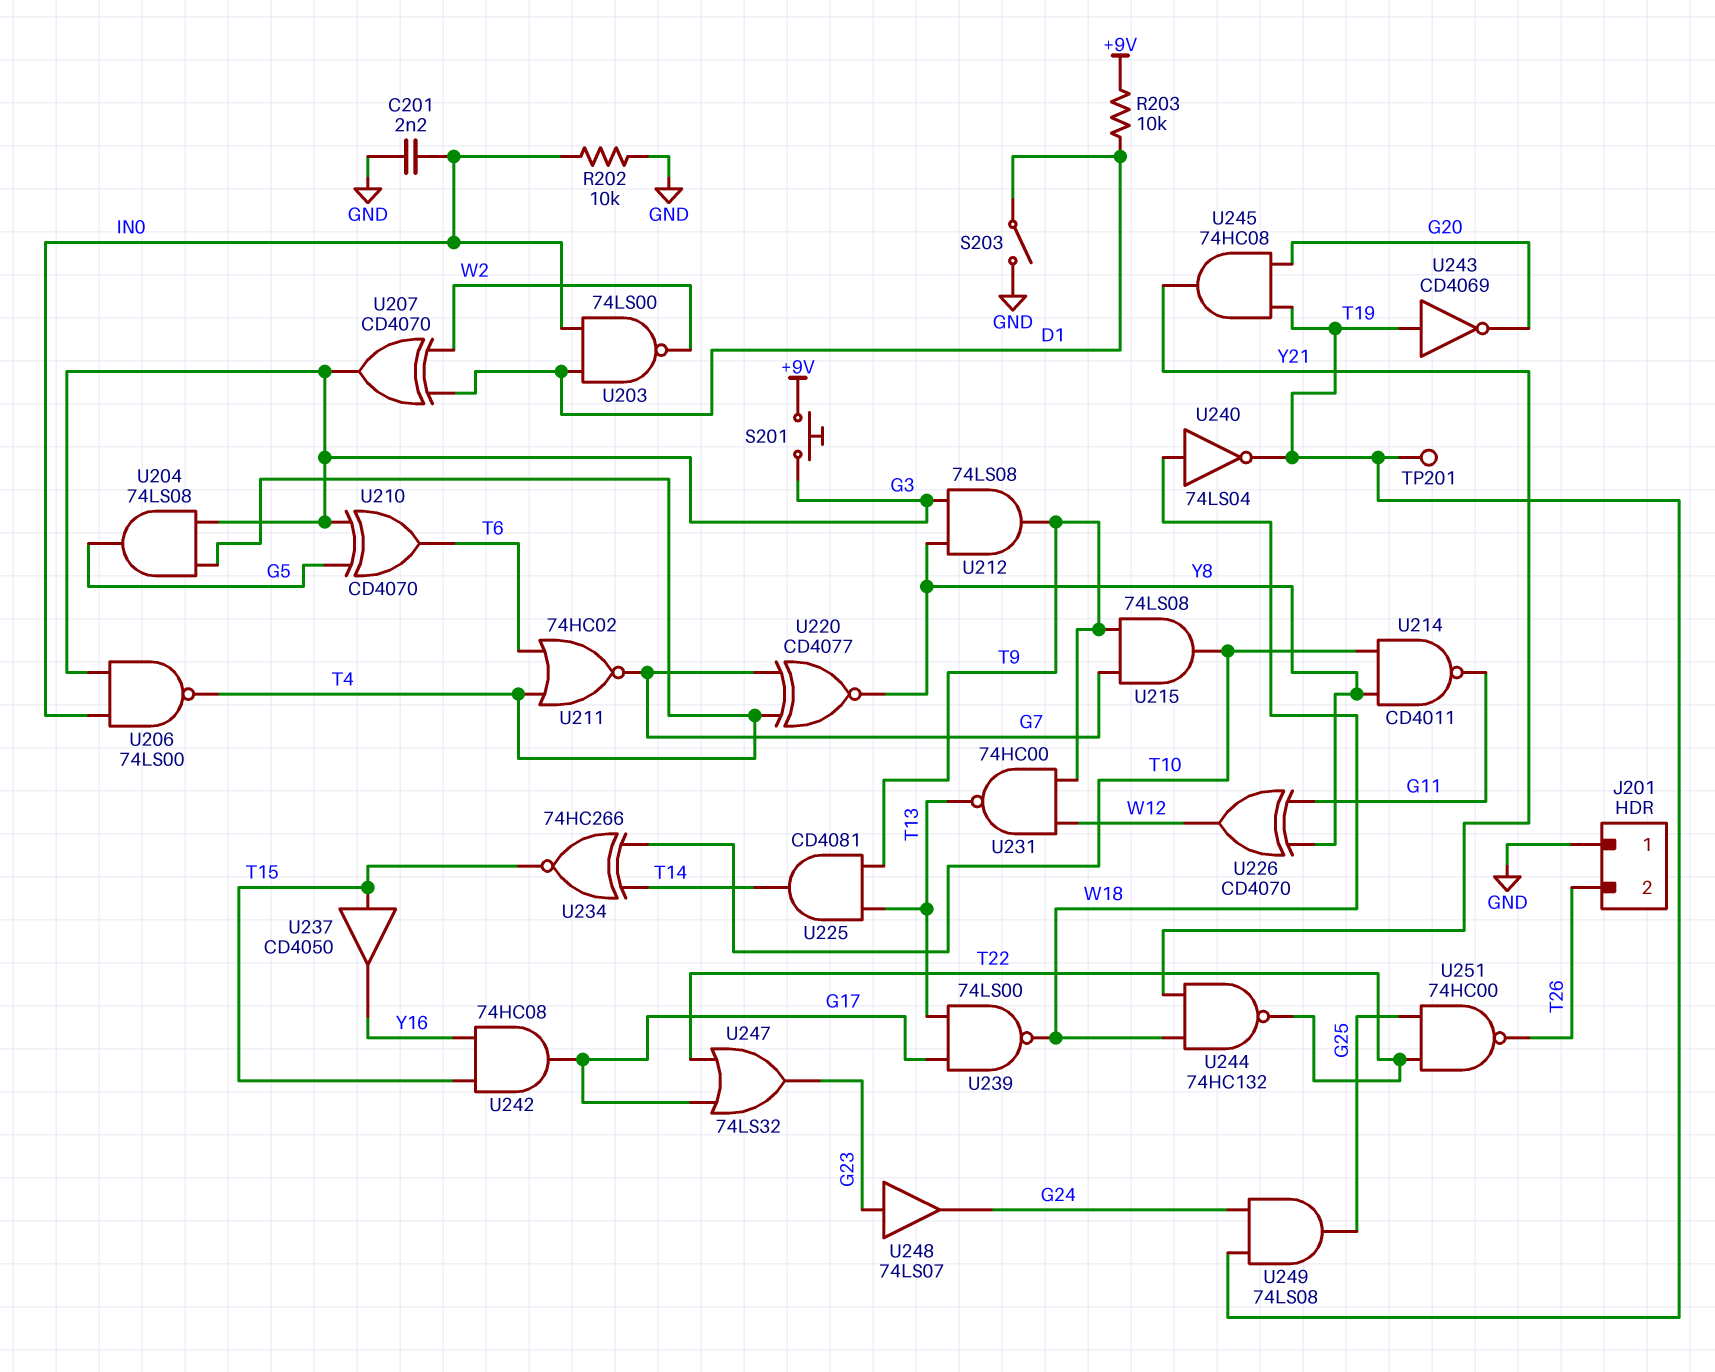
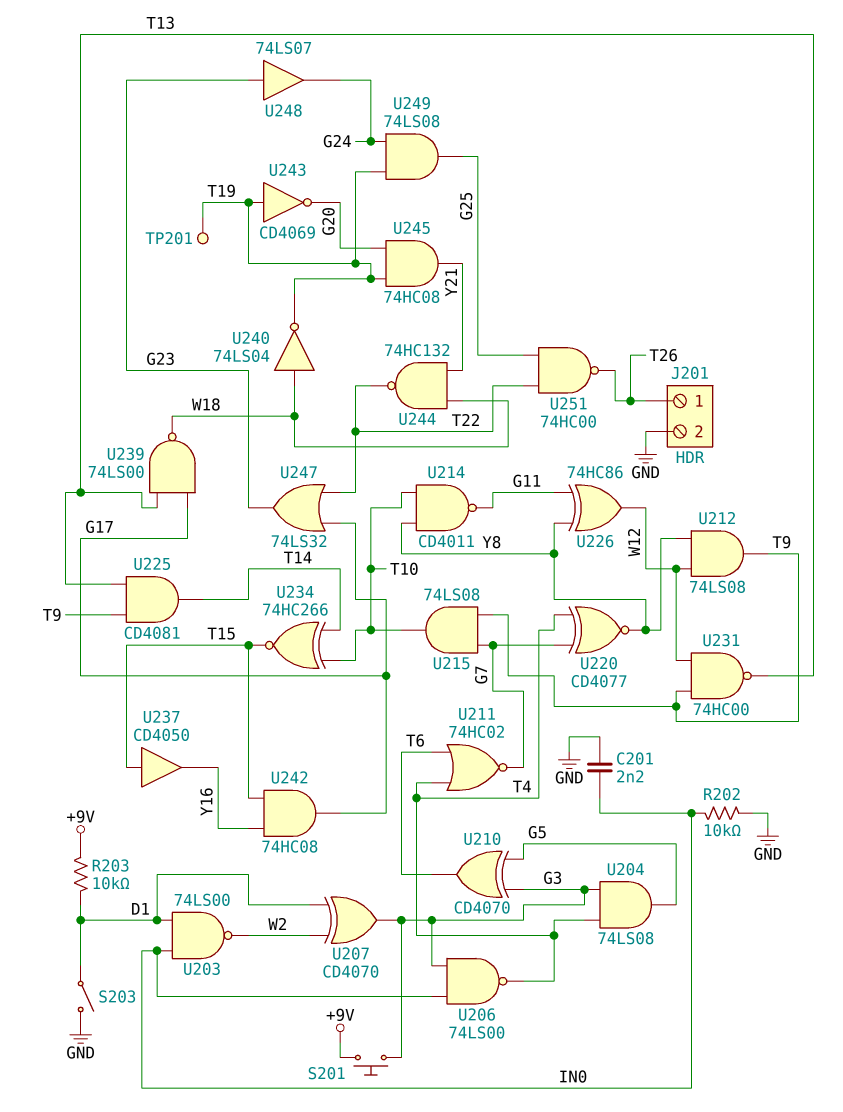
J201 pin 1: GND -> T26
J201 pin 2: T26 -> GND
U212: AND 74LS08 (in G3, in Y8, out T9) -> AND 74LS08 (in W12, in Y8, out T9)
U226: XOR CD4070 (in G11, in Y8, out W12) -> XOR 74HC86 (in G11, in Y8, out W12)

